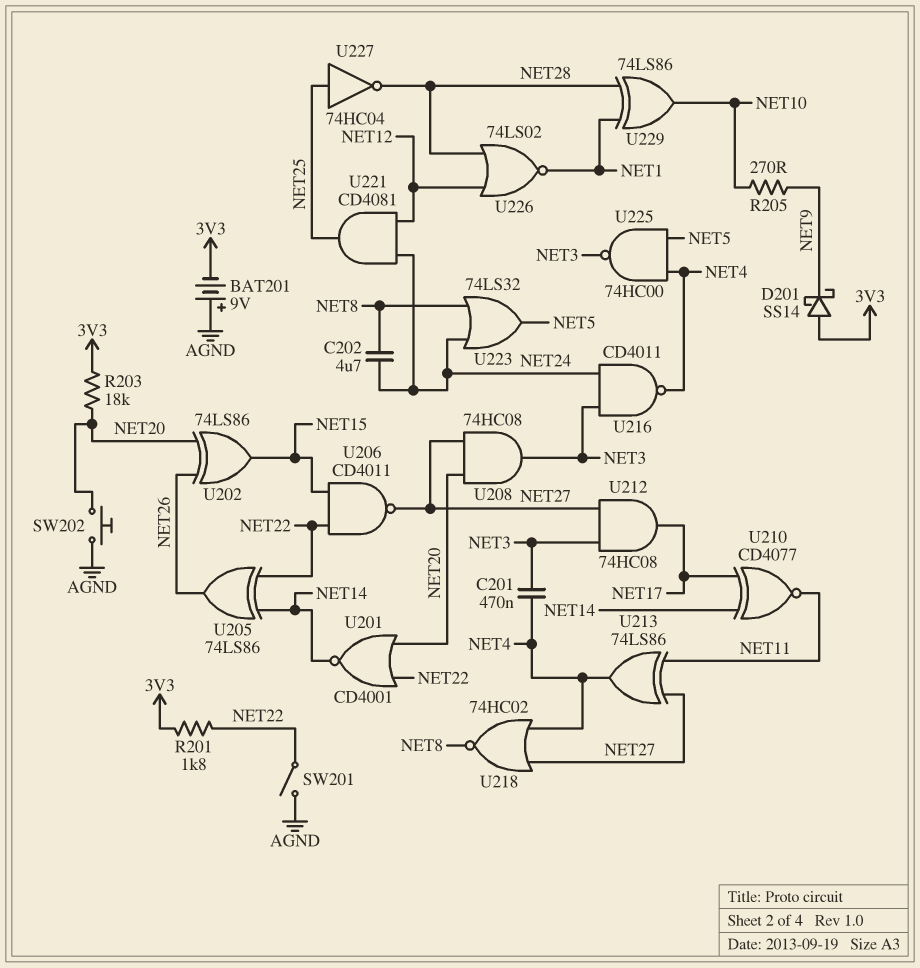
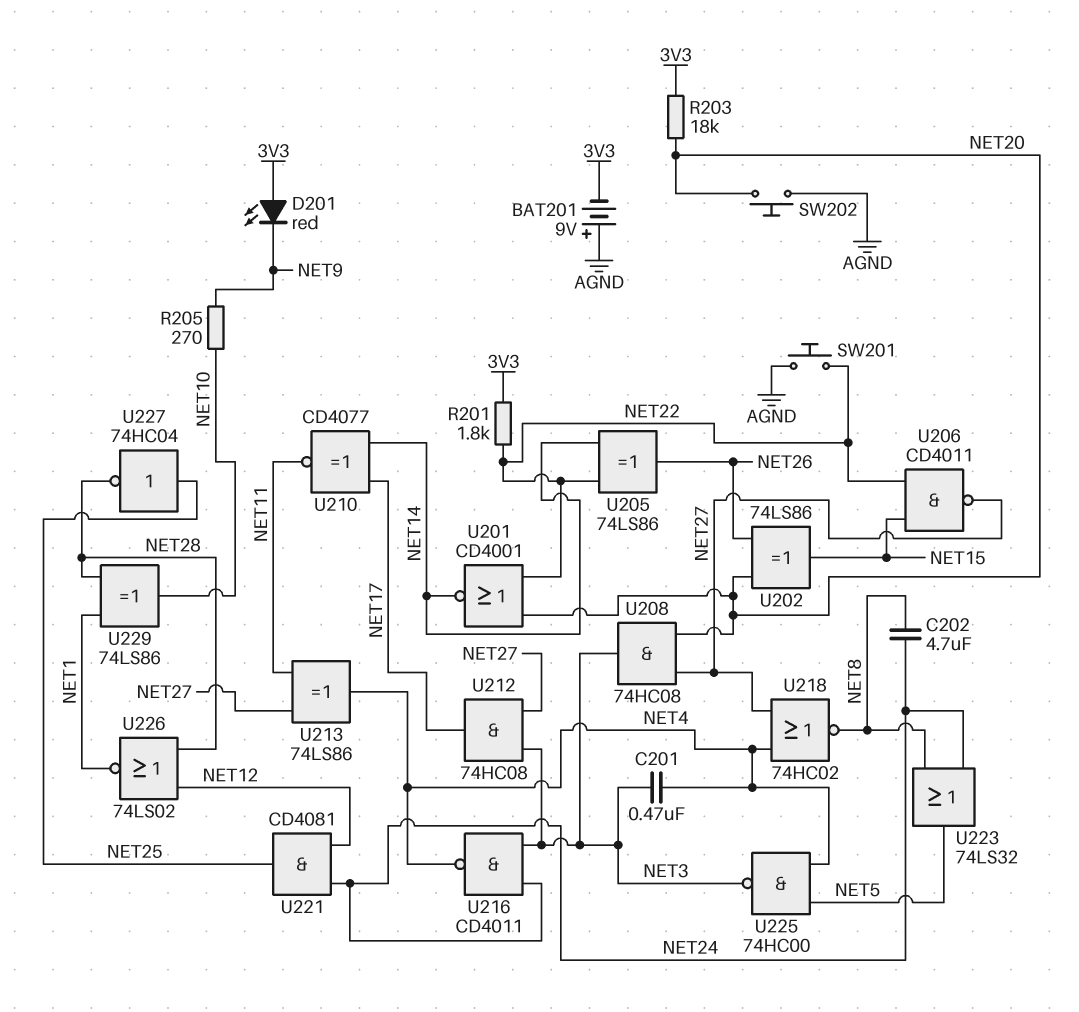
D201: schottky SS14 (A 3V3, K NET9) -> LED red (A 3V3, K NET9)
SW201: switch (AGND, NET22) -> button (AGND, NET22)

